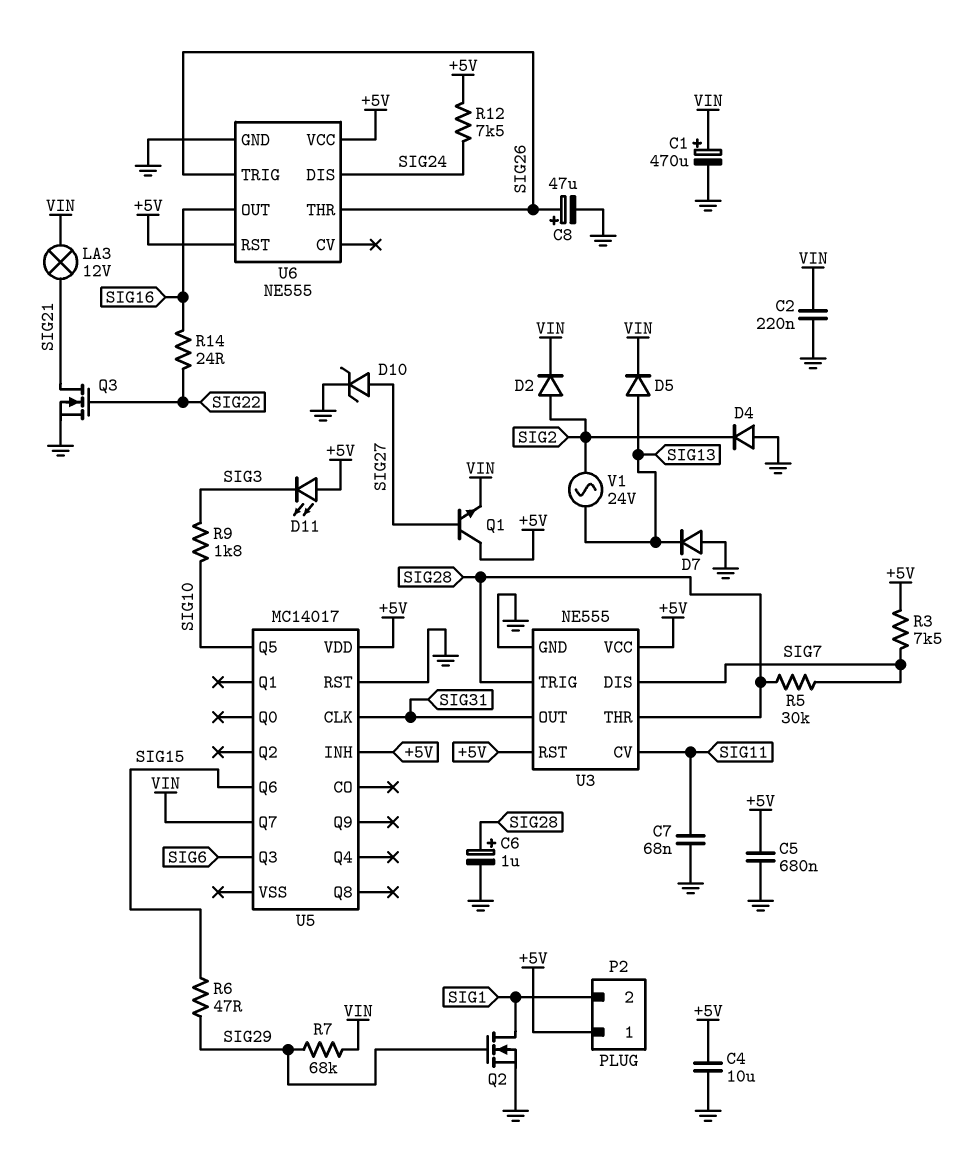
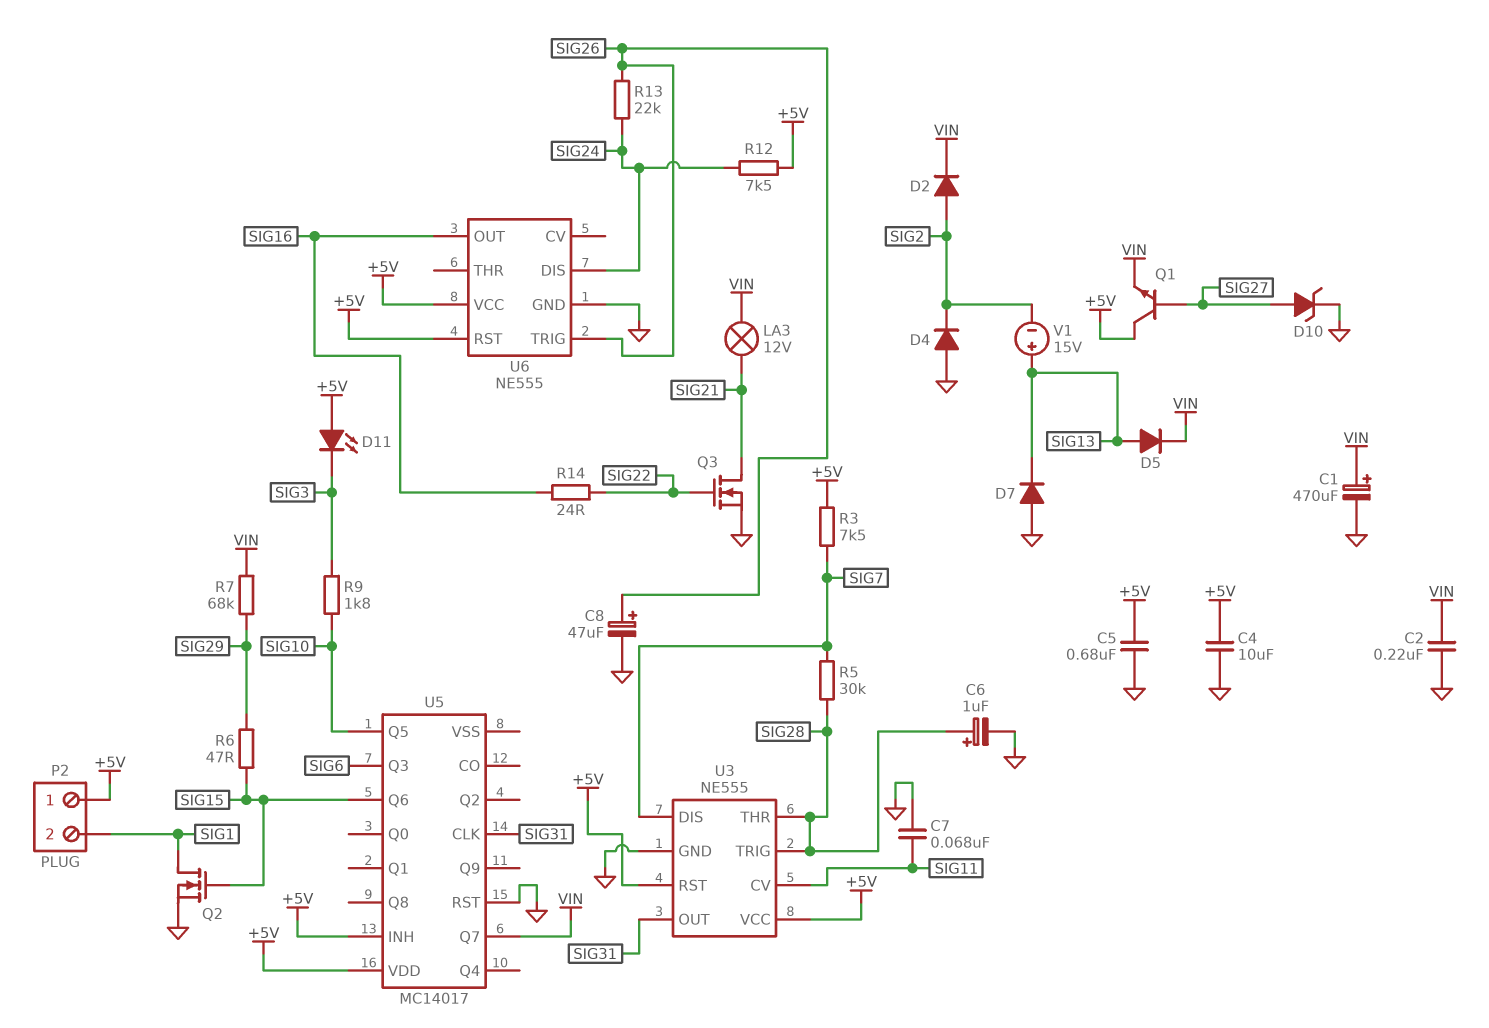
Q2: NMOS (G SIG29, D SIG1, S GND) -> NMOS (G SIG15, D SIG1, S GND)
R13: none -> 22k (SIG24, SIG26)
U6 pin THR: SIG26 -> none
V1: AC 24V (SIG2, SIG13) -> 15V (plus SIG13, minus SIG2)

